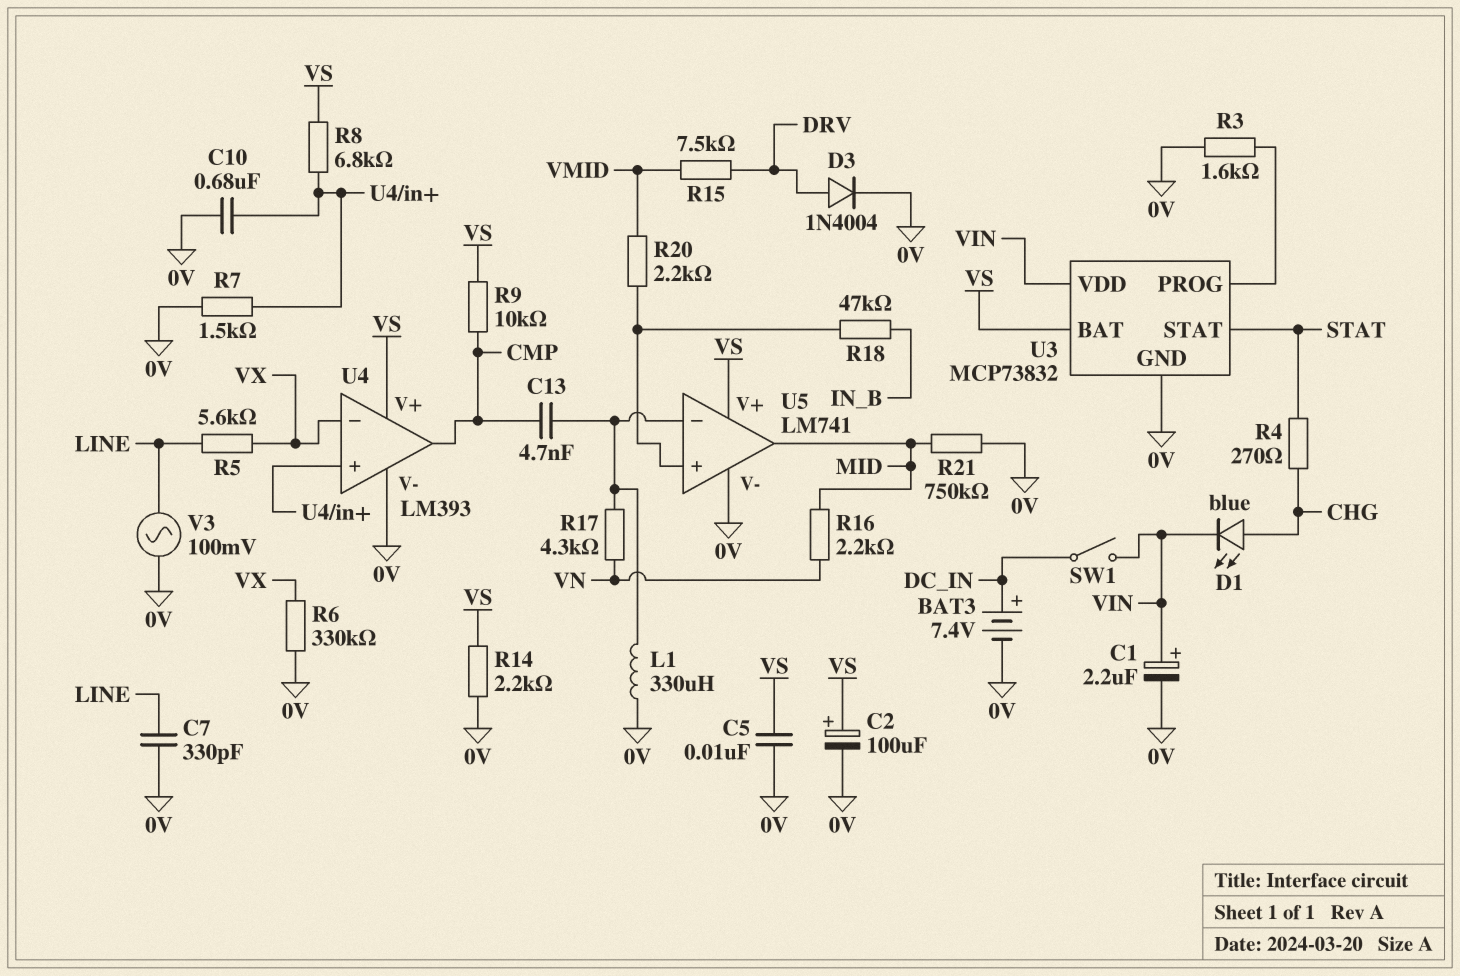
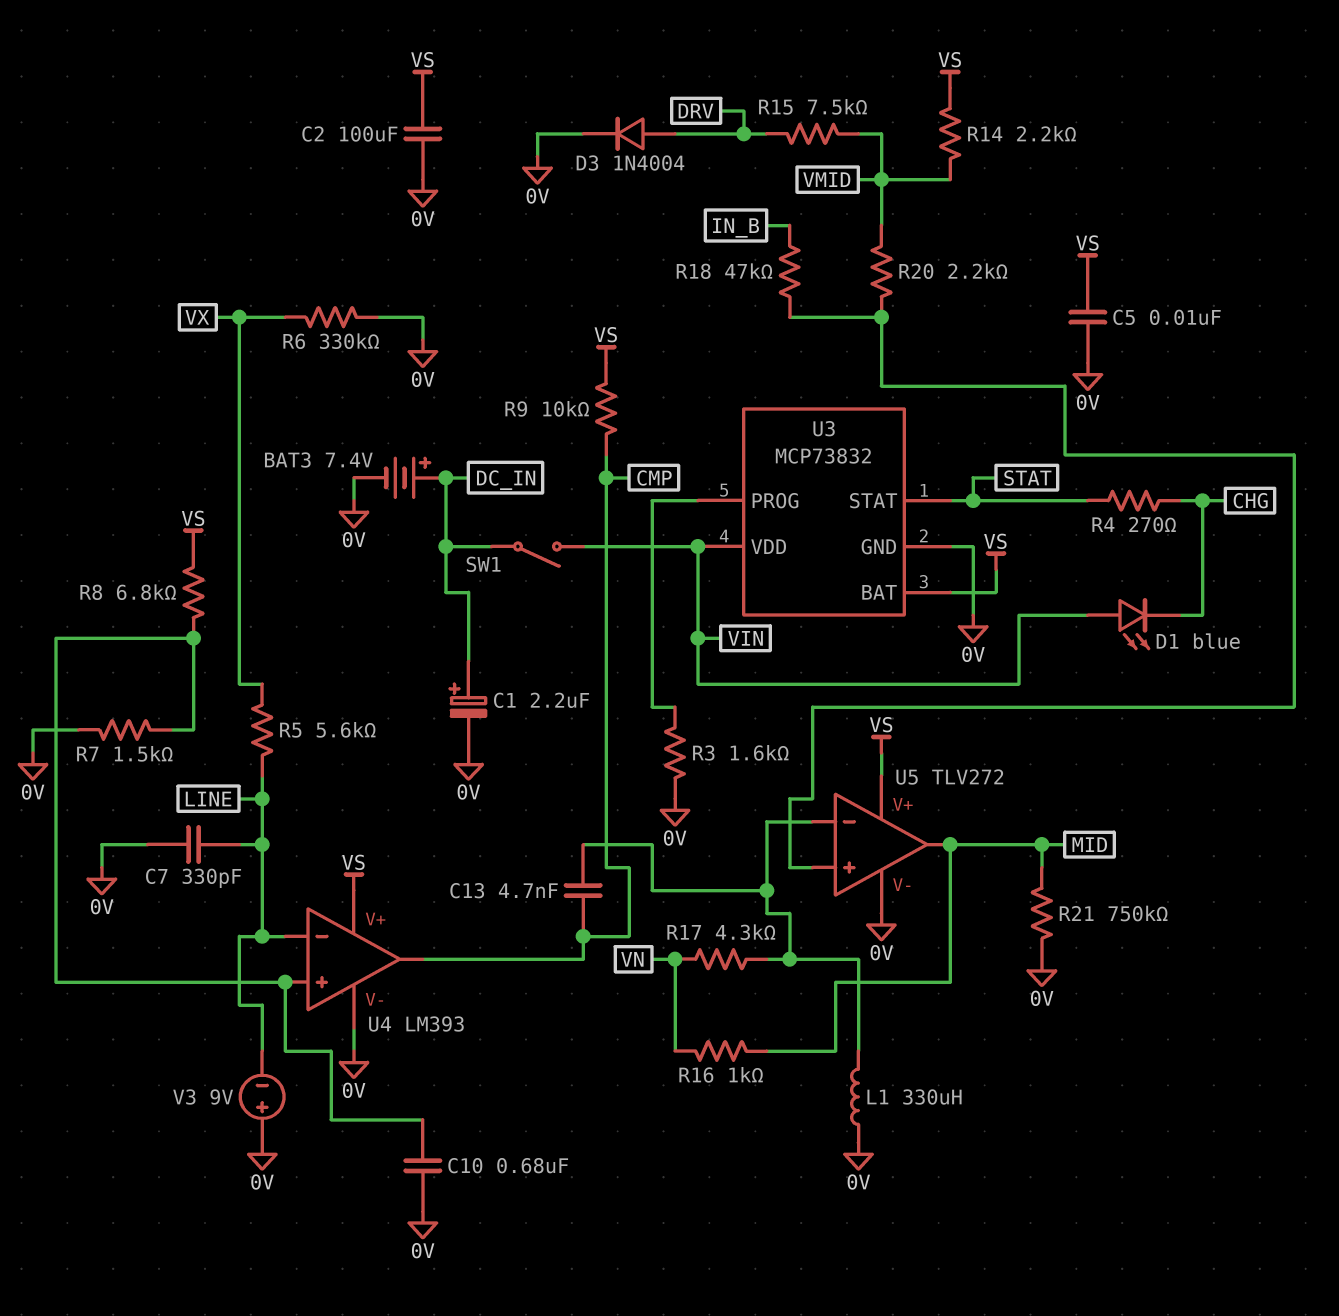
C1: 2.2uF (plus VIN, minus 0V) -> 2.2uF (plus DC_IN, minus 0V)
C2: 100uF (plus VS, minus 0V) -> 100uF (0V, VS)
D1: LED blue (A CHG, K VIN) -> LED blue (A VIN, K CHG)
R14: 2.2k (0V, VS) -> 2.2k (VMID, VS)
R16: 2.2k (MID, VN) -> 1k (MID, VN)
U4 pin in-: VX -> LINE
U5: LM741 -> TLV272
V3: AC 100mV (0V, LINE) -> 9V (plus 0V, minus LINE)

